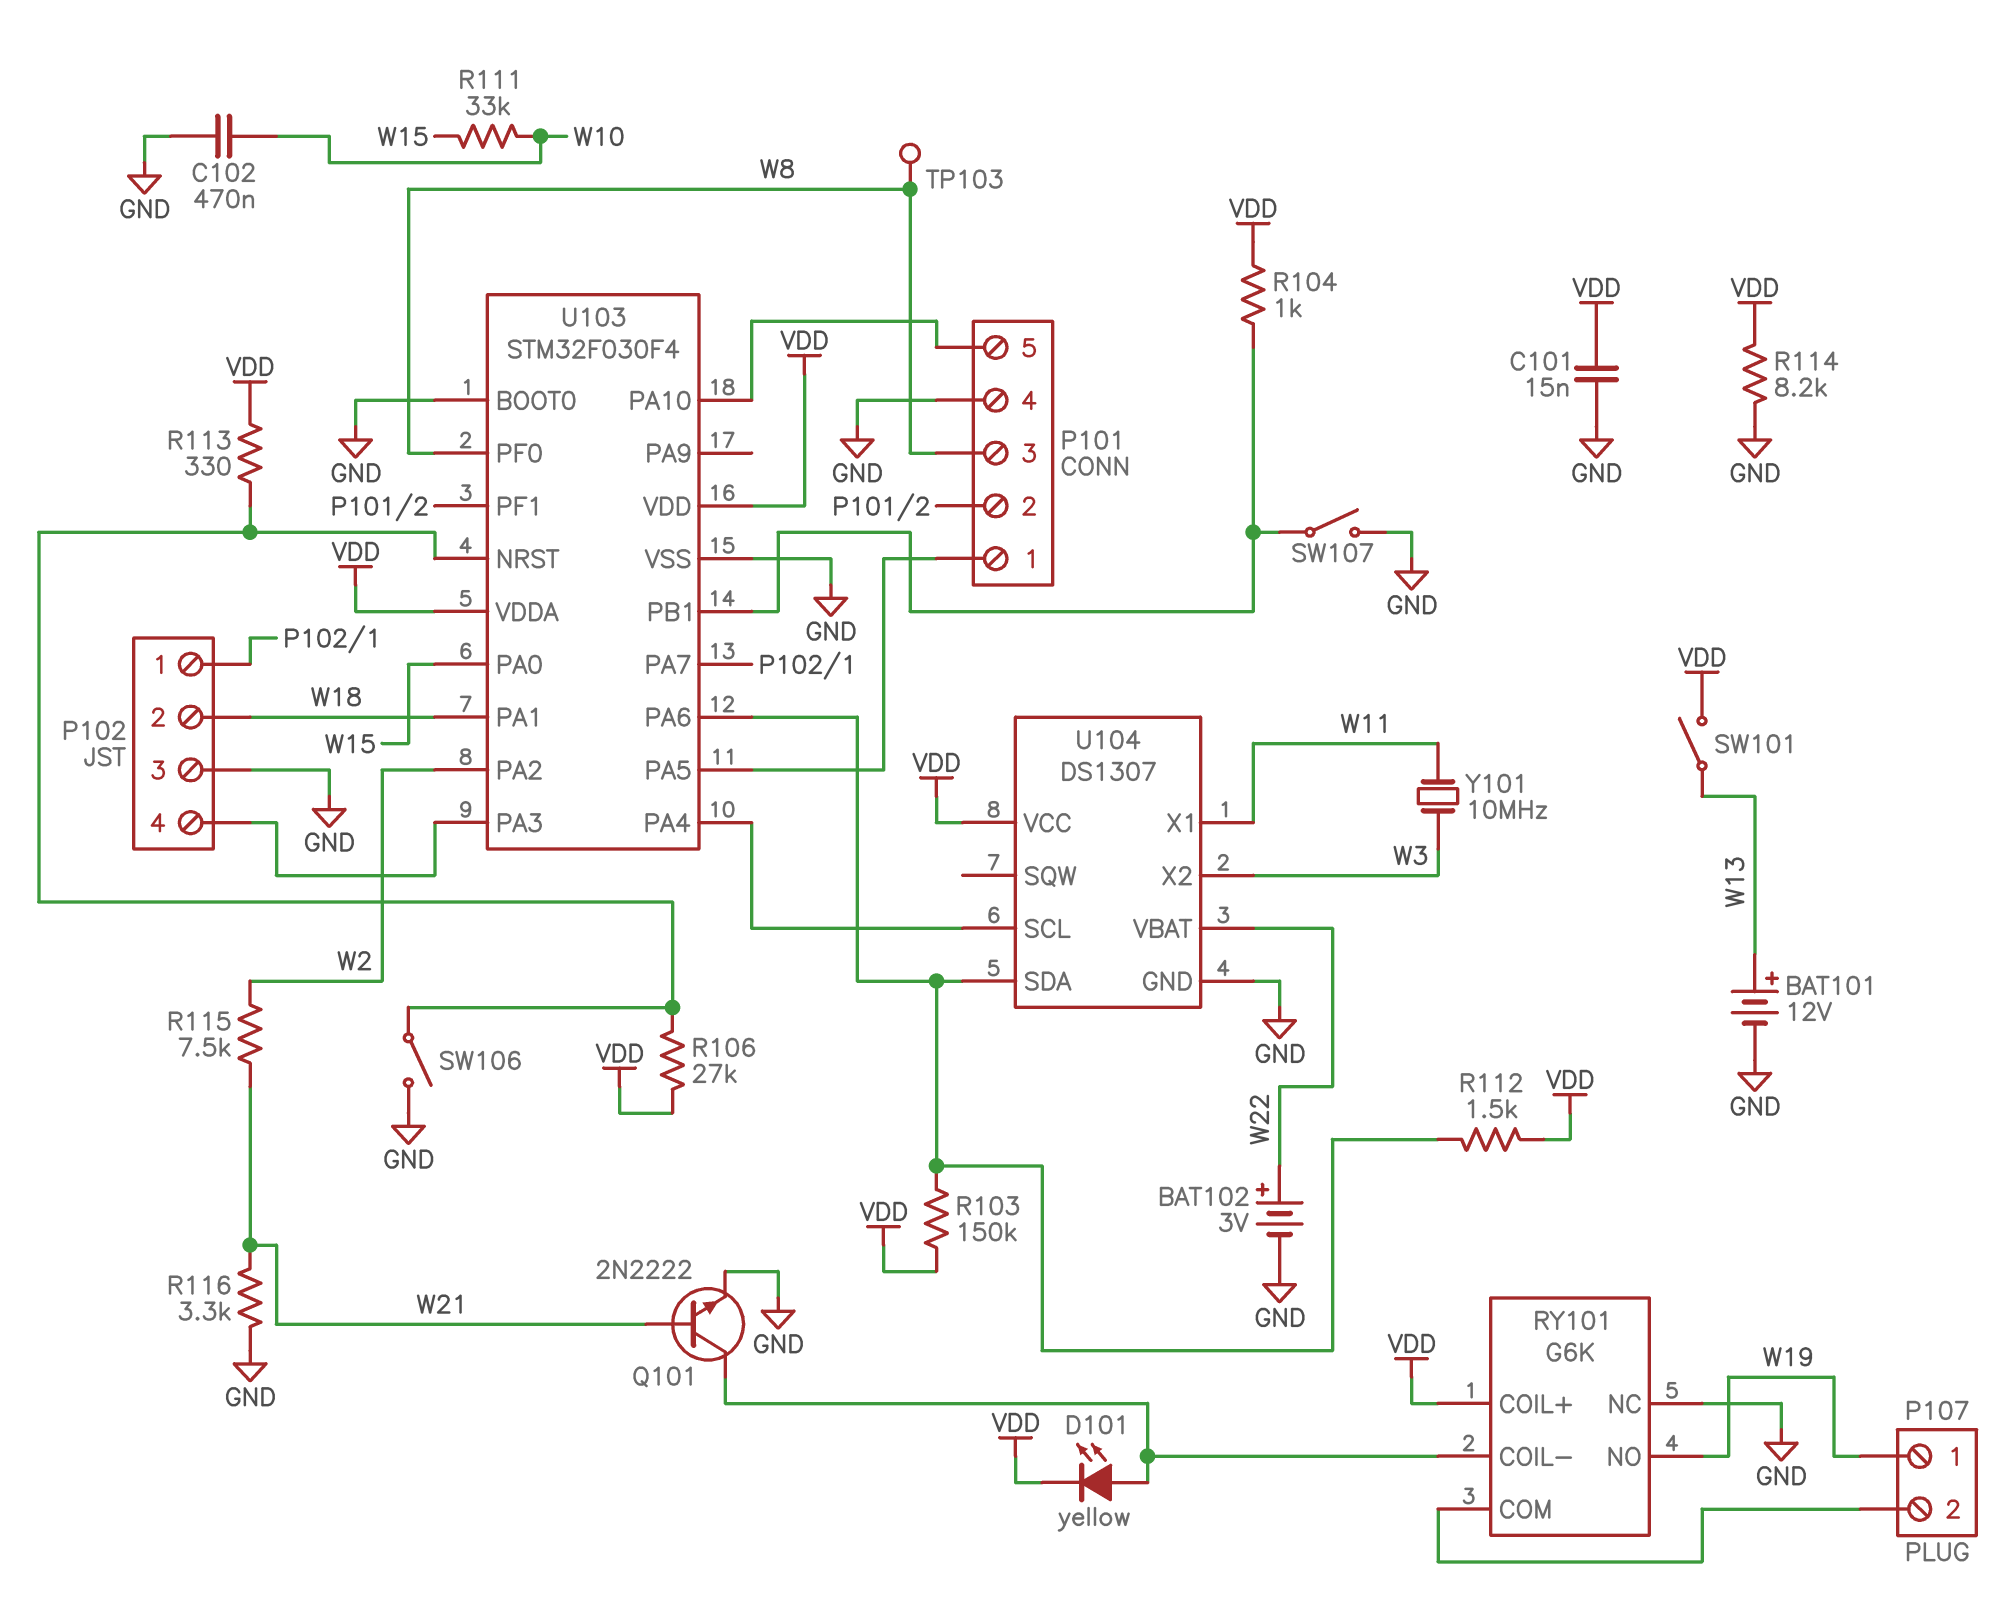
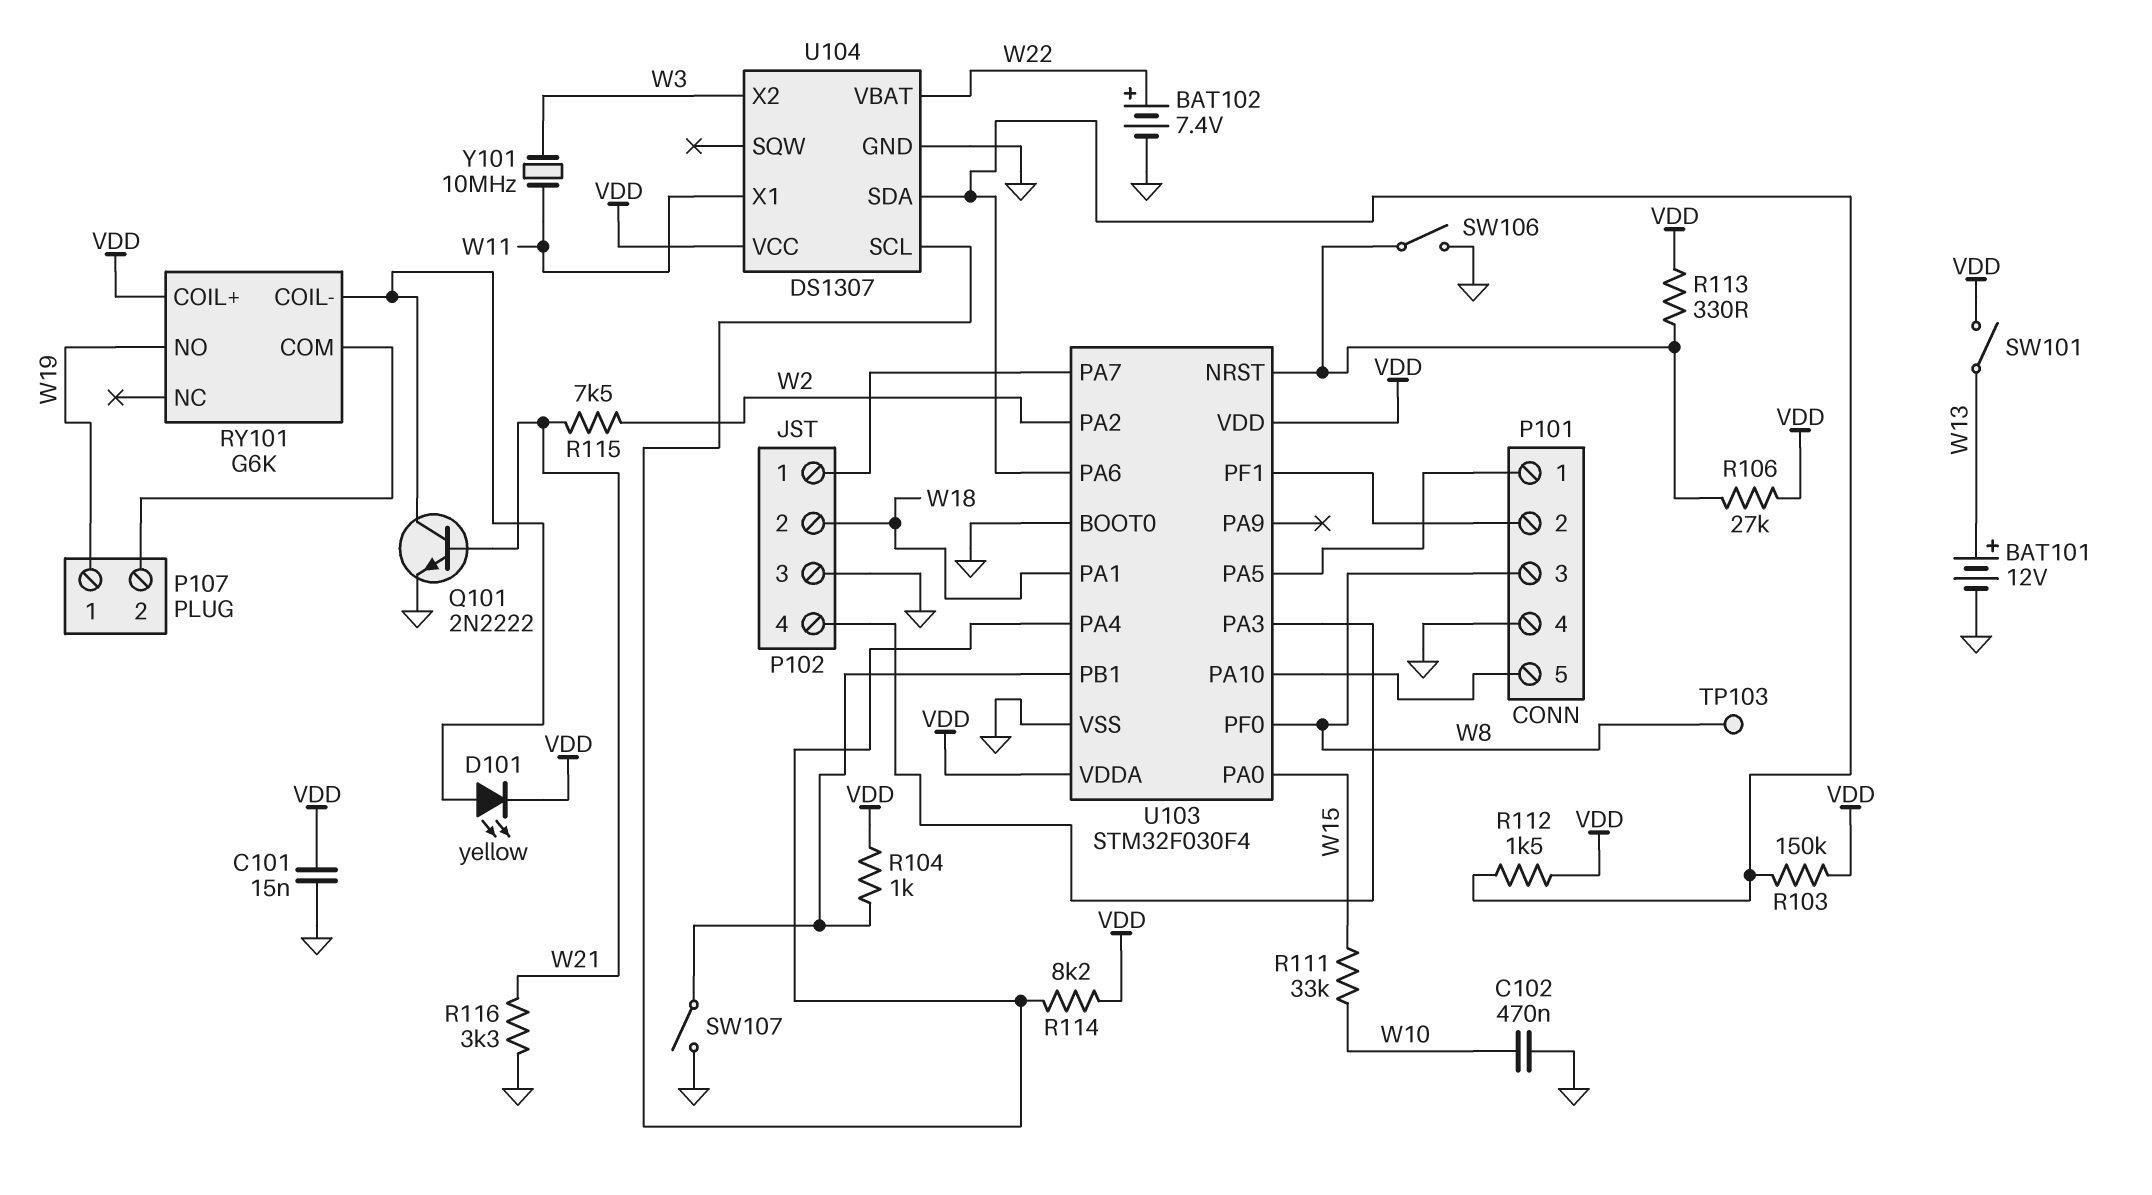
BAT102: 3V (plus W22, minus GND) -> 7.4V (plus W22, minus GND)
R114: 8.2k (GND, VDD) -> 8.2k (U103/PA4, VDD)
RY101 pin NC: GND -> none

